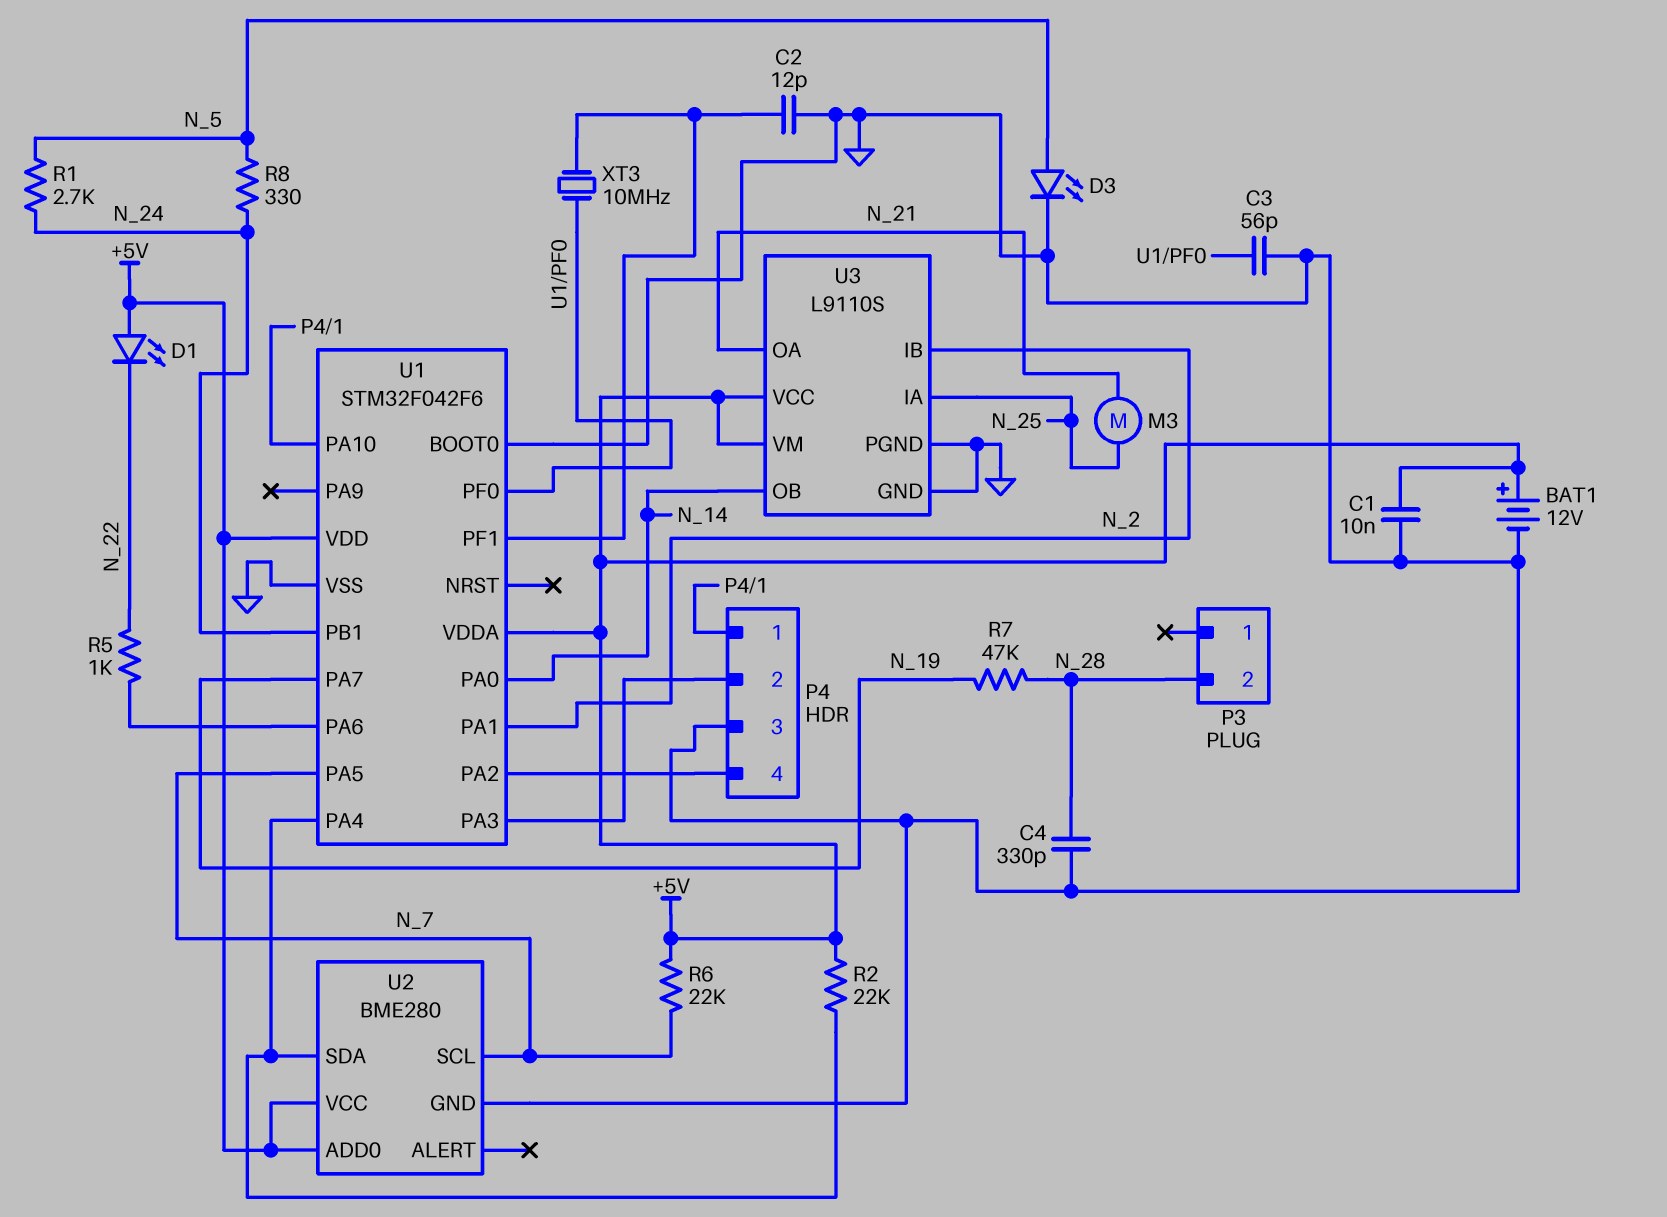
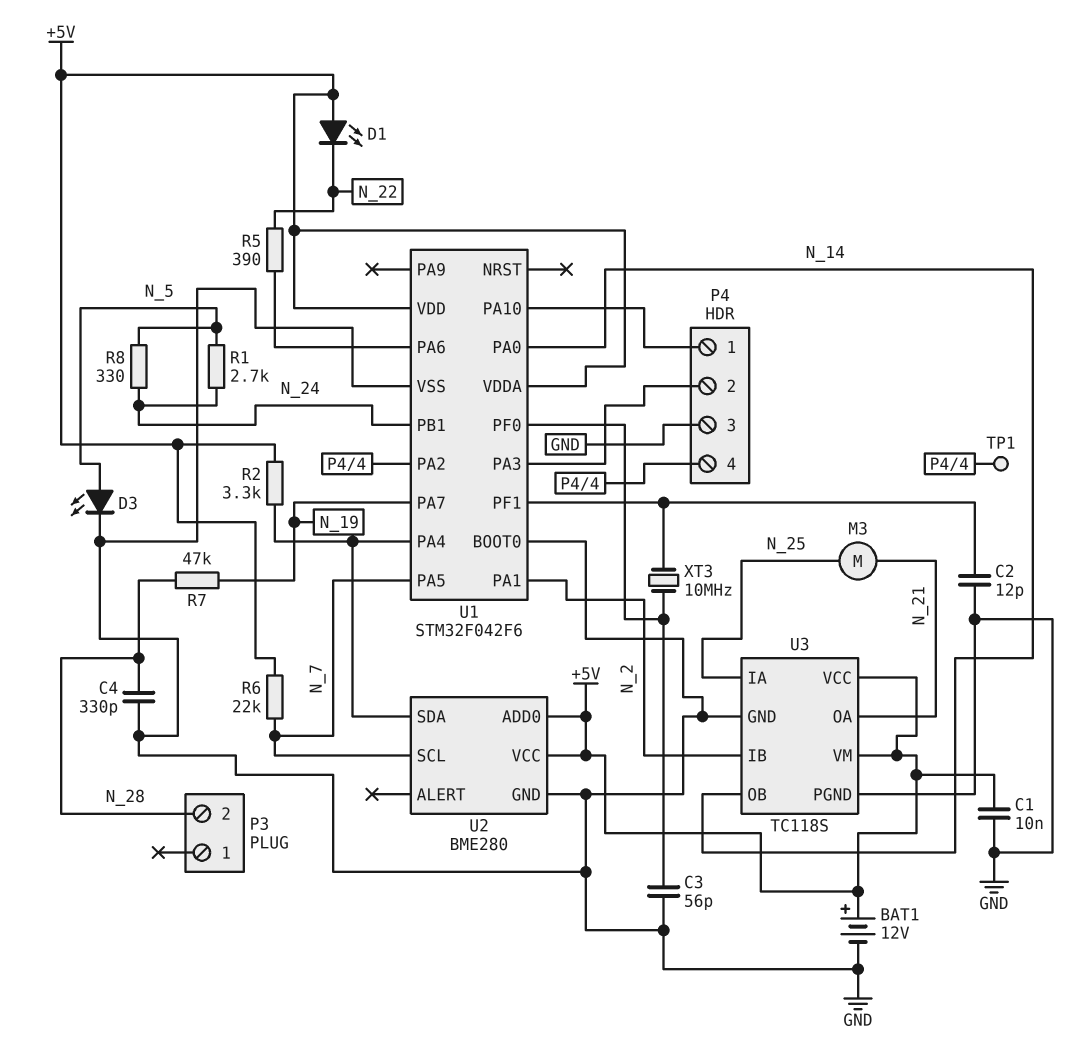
R2: 22k (+5V, U1/PA4) -> 3.3k (+5V, U1/PA4)
R5: 1k (N_22, U1/PA6) -> 390 (N_22, U1/PA6)
TP1: none -> test point (P4/4)
U3: L9110S -> TC118S

